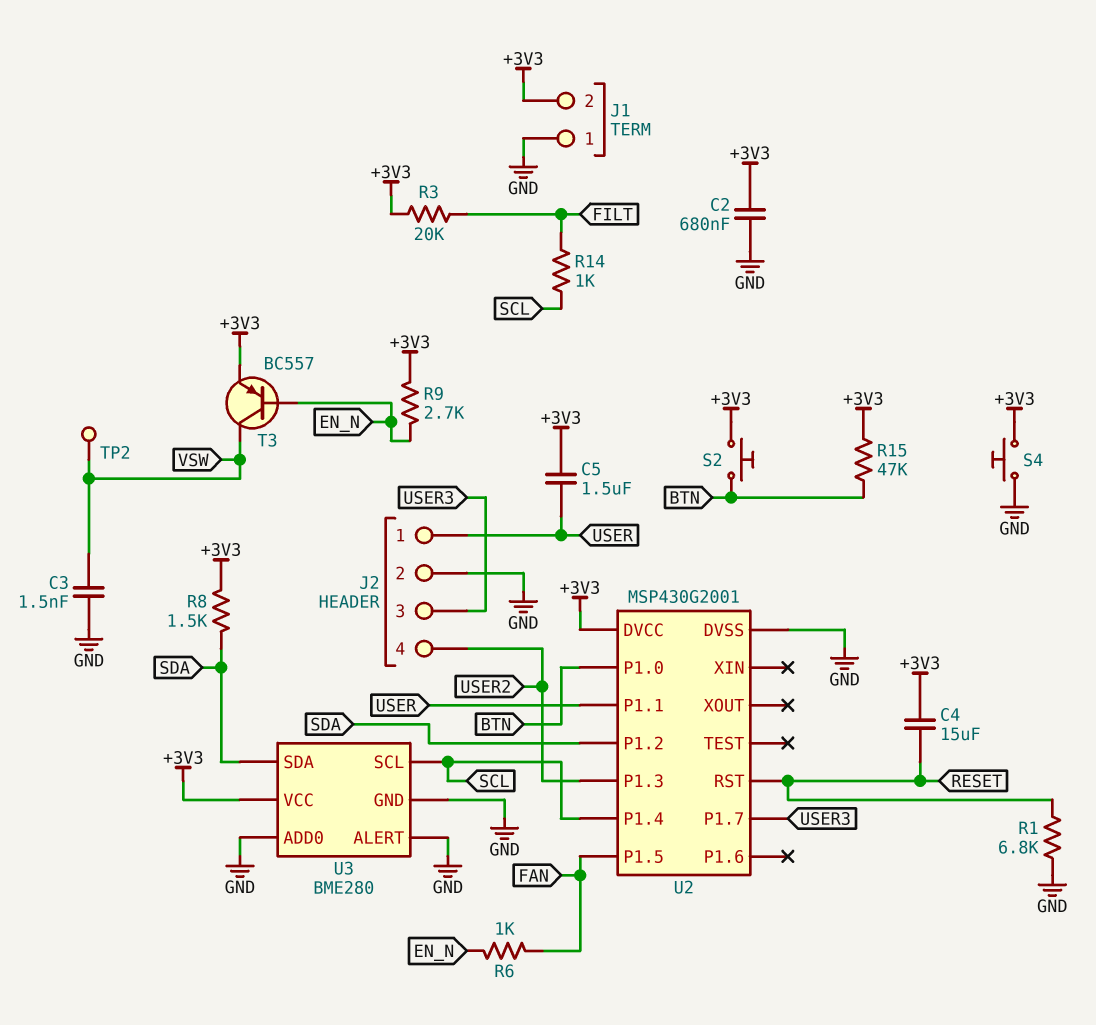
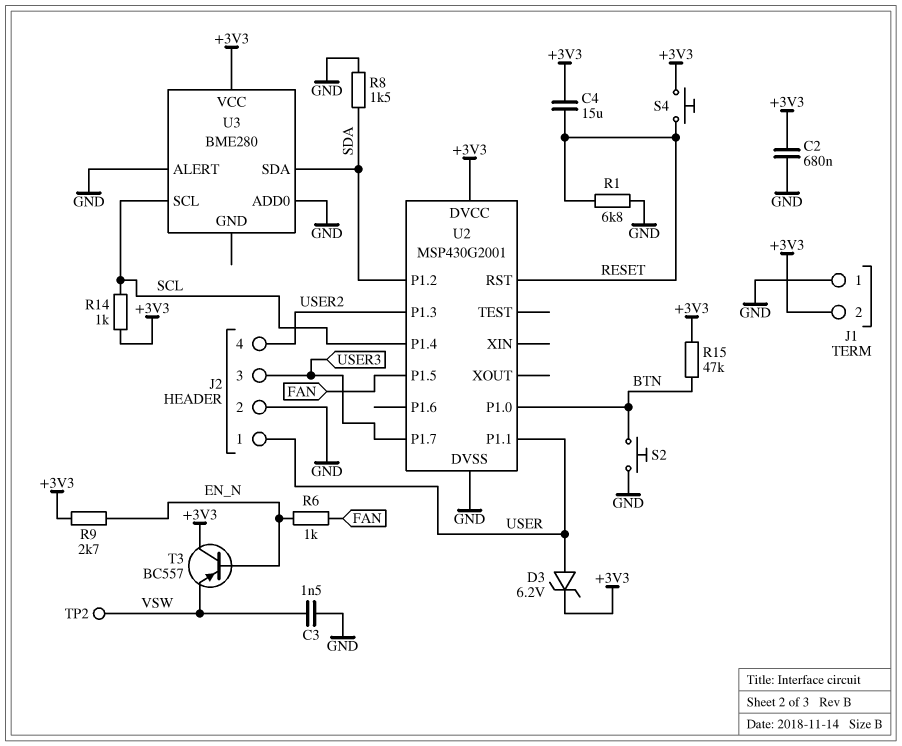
C5: 1.5uF (+3V3, USER) -> none
D3: none -> zener 6.2V (A USER, K +3V3)
R3: 20k (+3V3, FILT) -> none
R8: 1.5k (+3V3, SDA) -> 1.5k (GND, SDA)
R14: 1k (FILT, SCL) -> 1k (+3V3, SCL)
S2: button (+3V3, BTN) -> button (BTN, GND)
S4: button (+3V3, GND) -> button (+3V3, RESET)
T3: PNP BC557 (B EN_N, C VSW, E +3V3) -> PNP BC557 (B EN_N, C +3V3, E VSW)
U3 pin GND: GND -> none

